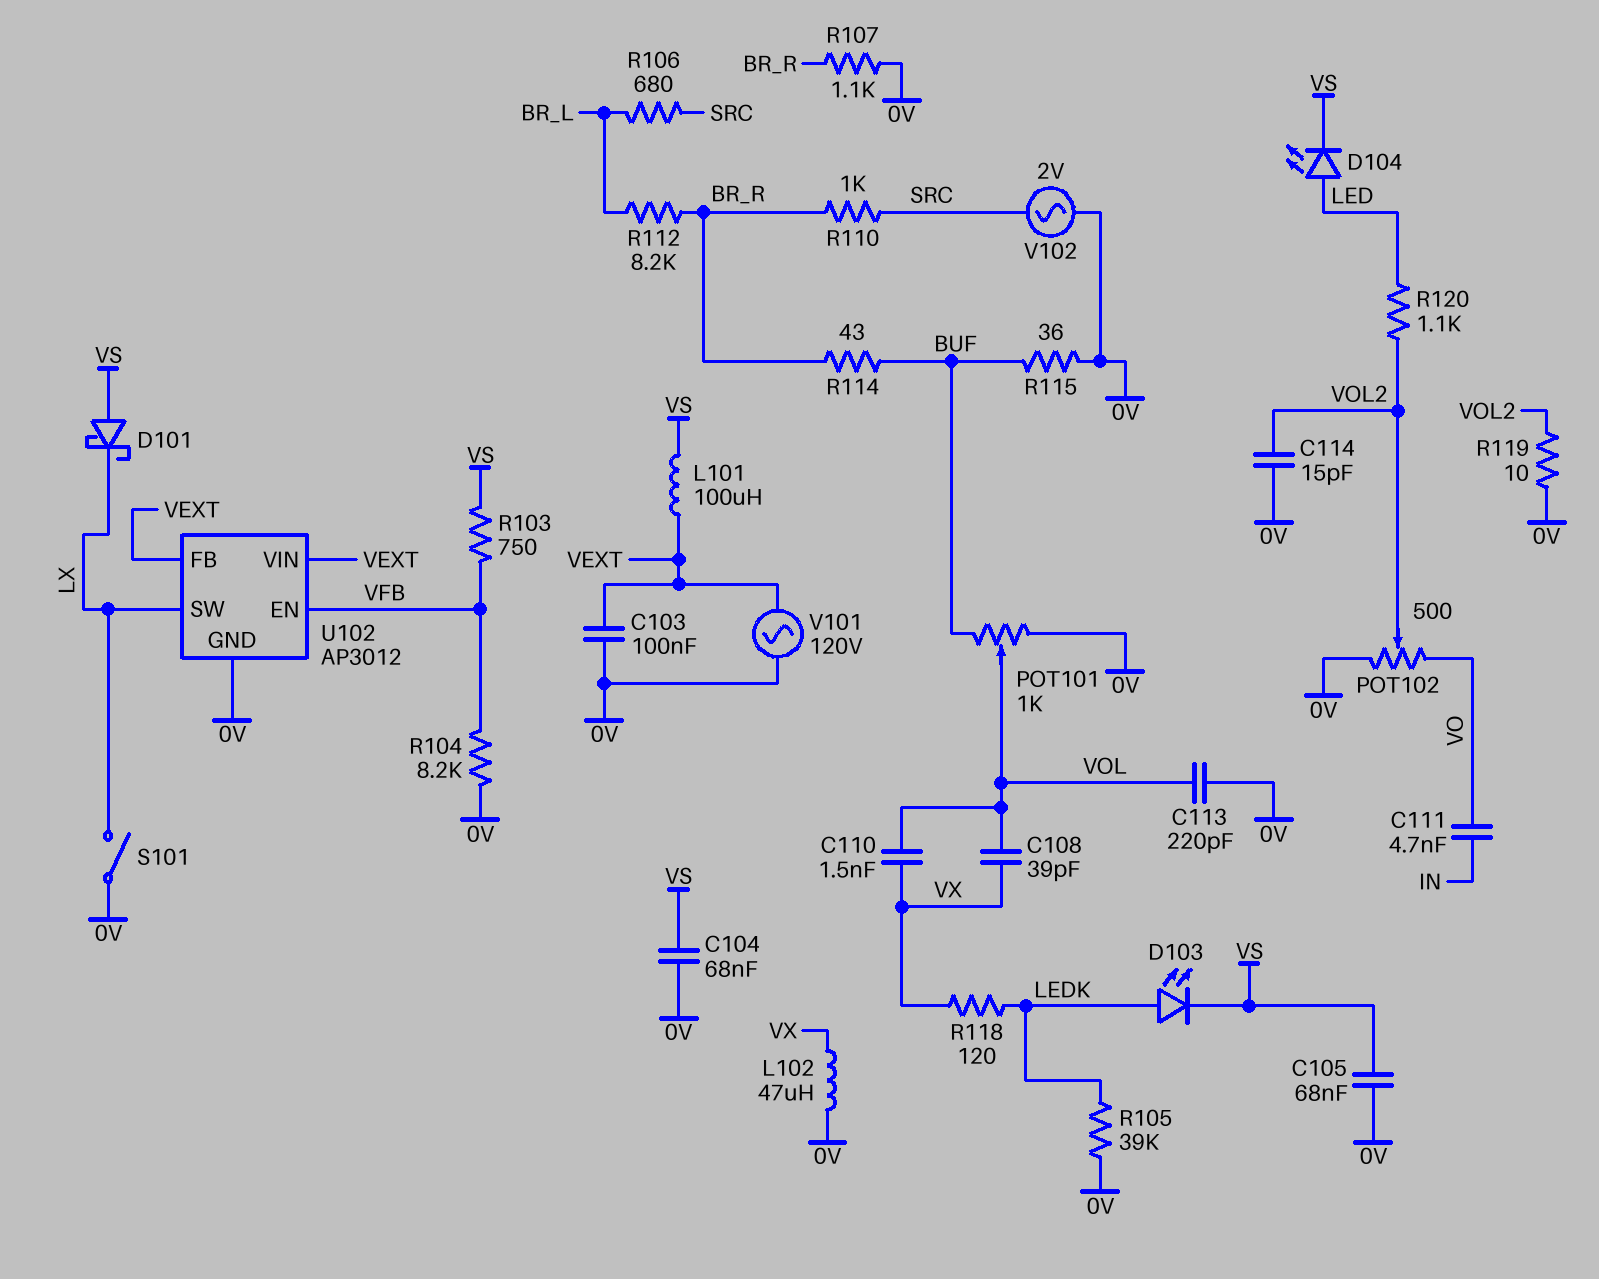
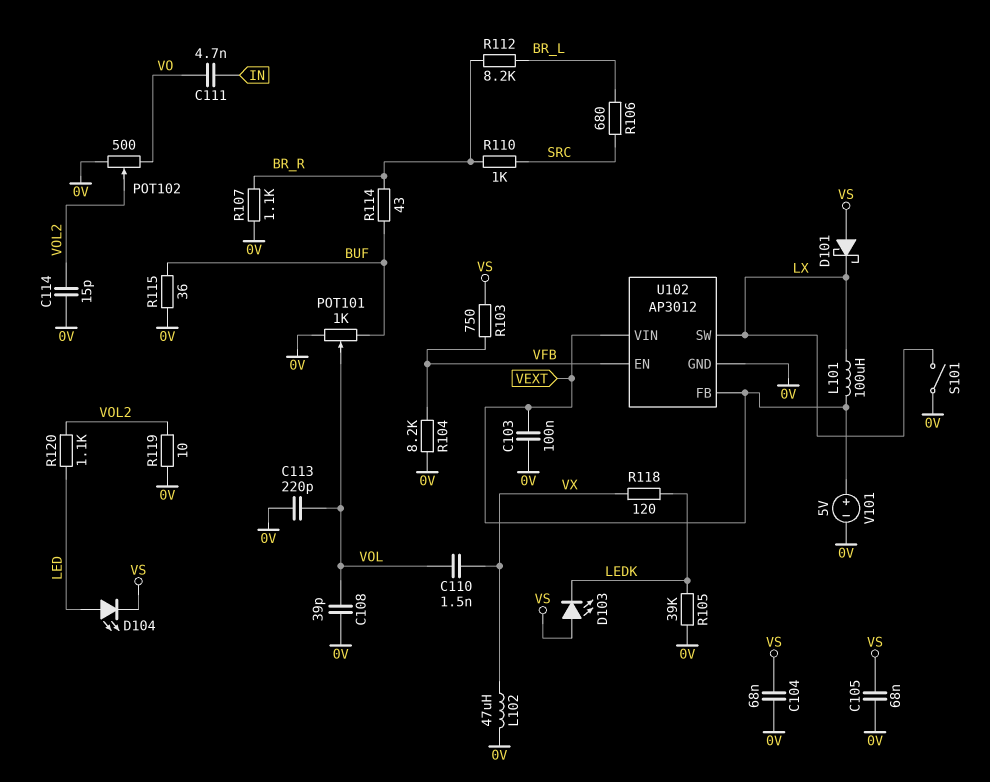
C108: 39pF (VOL, VX) -> 39pF (0V, VOL)
D103: LED (A LEDK, K VS) -> LED (A VS, K LEDK)
L101: 100uH (VEXT, VS) -> 100uH (LX, VEXT)
V101: AC 120V (0V, VEXT) -> 5V (plus VEXT, minus 0V)
V102: AC 2V (0V, SRC) -> none

